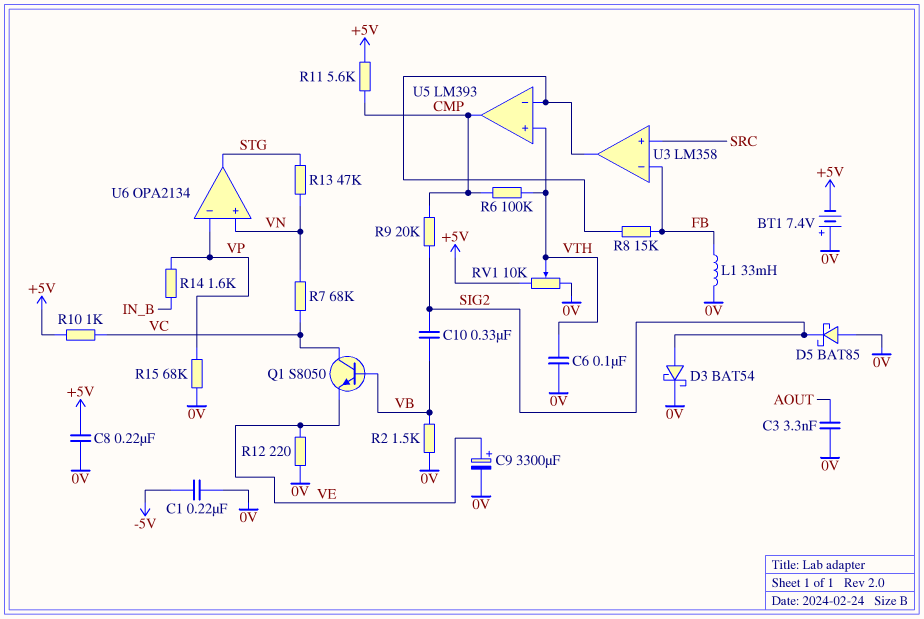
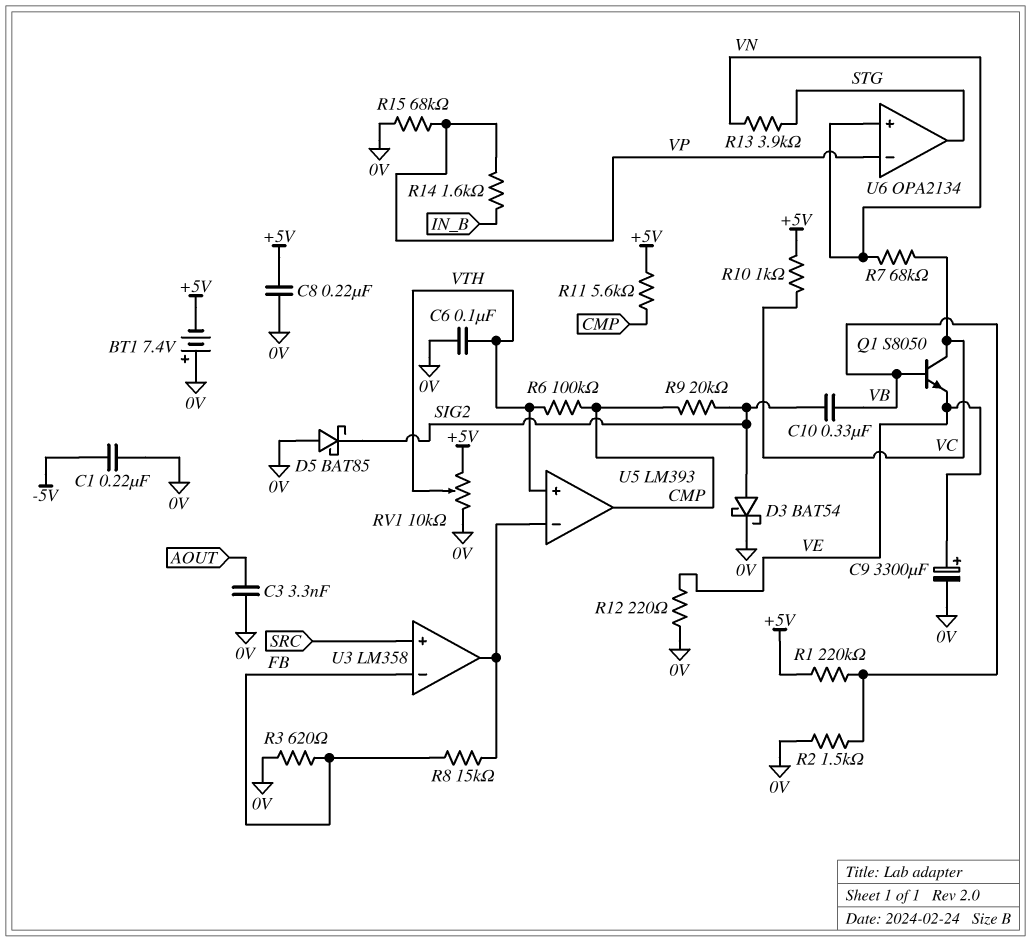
L1: 33mH (0V, FB) -> none
R1: none -> 220k (+5V, VB)
R3: none -> 620 (0V, FB)
R13: 47k (STG, VN) -> 3.9k (STG, VN)

